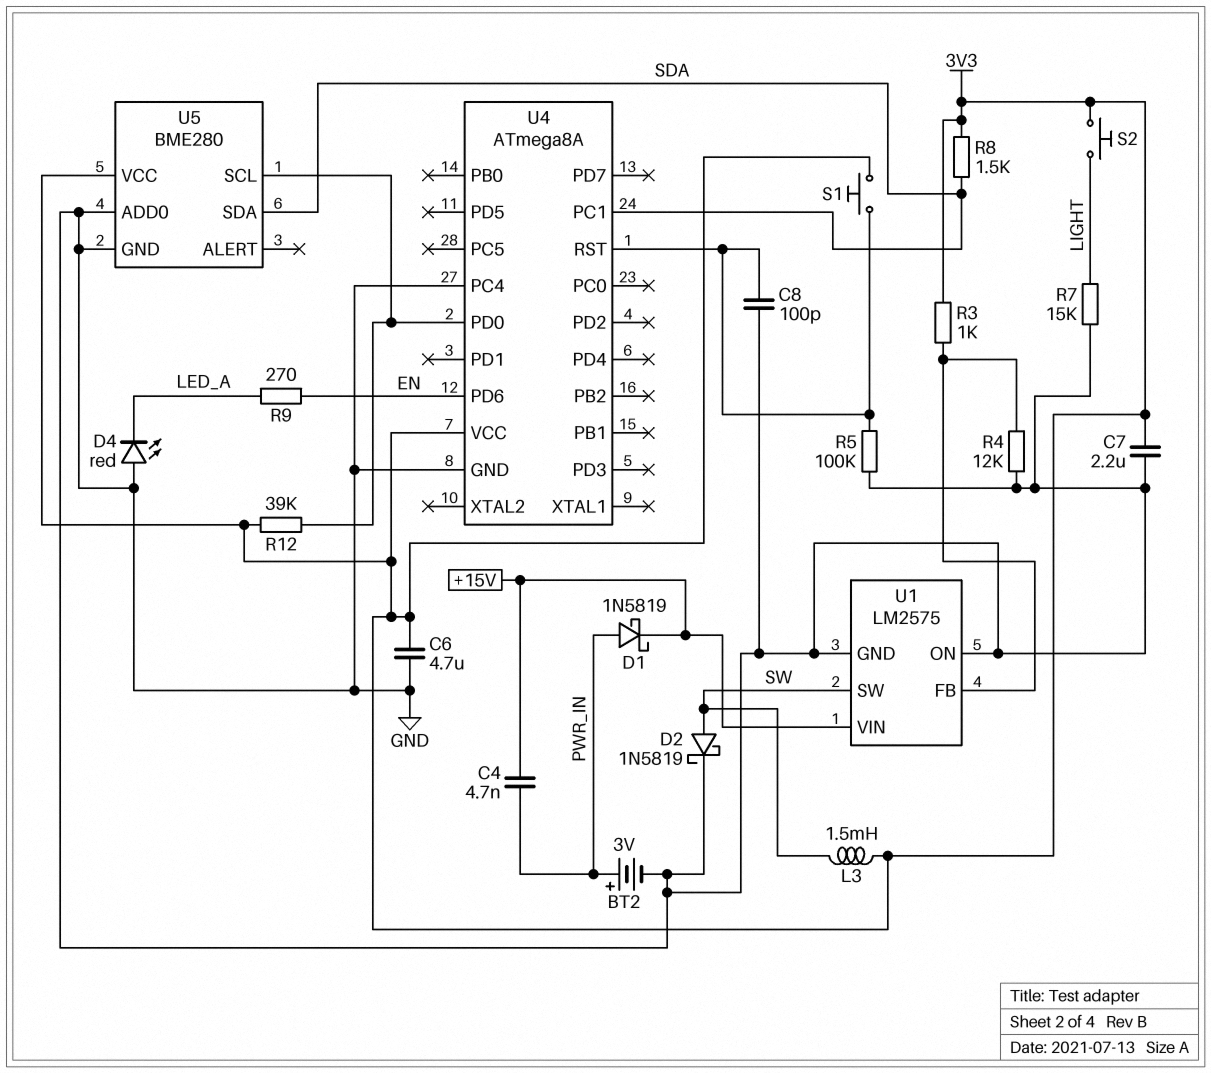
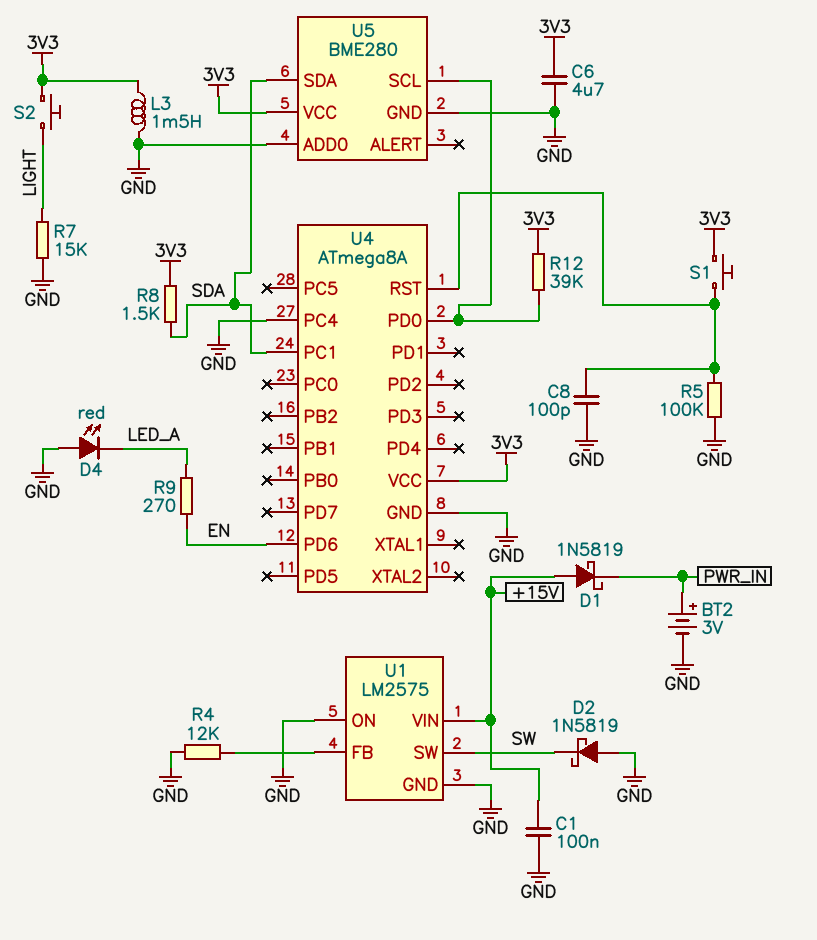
C1: none -> 100nF (+15V, GND)
C4: 4.7nF (+15V, PWR_IN) -> none
C7: 2.2uF (3V3, GND) -> none
D1: schottky 1N5819 (A PWR_IN, K +15V) -> schottky 1N5819 (A +15V, K PWR_IN)
D2: schottky 1N5819 (A SW, K GND) -> schottky 1N5819 (A GND, K SW)
L3: 1.5mH (3V3, SW) -> 1.5mH (3V3, GND)
R3: 1k (3V3, U1/FB) -> none

